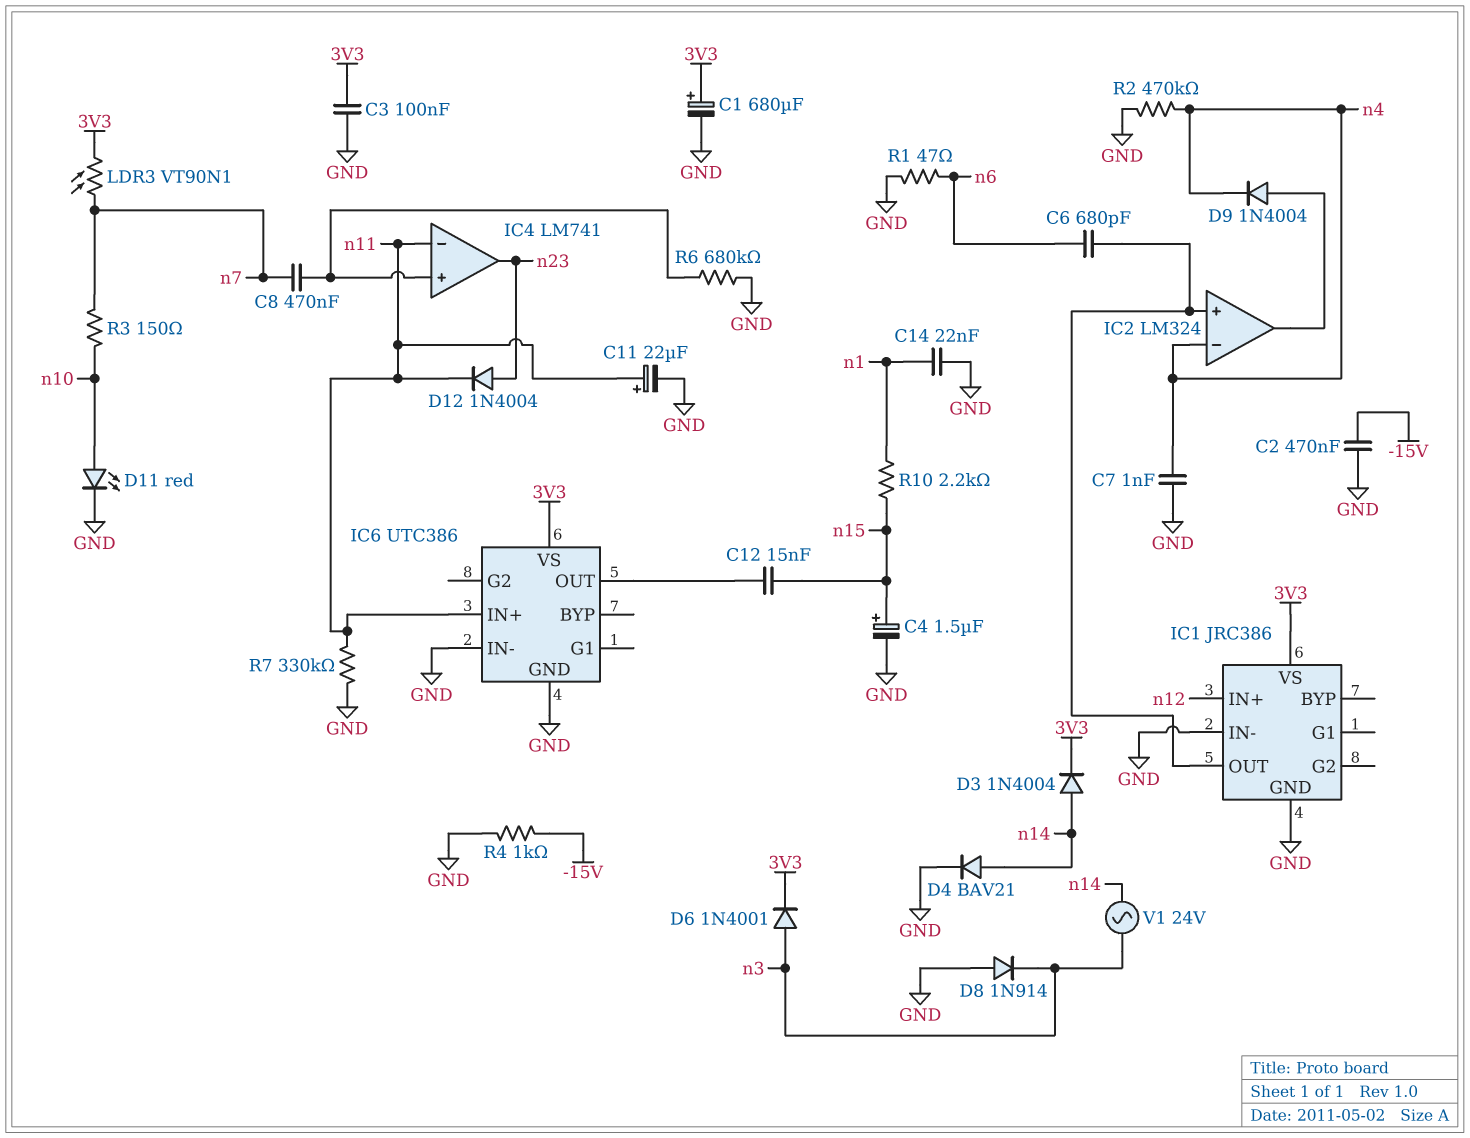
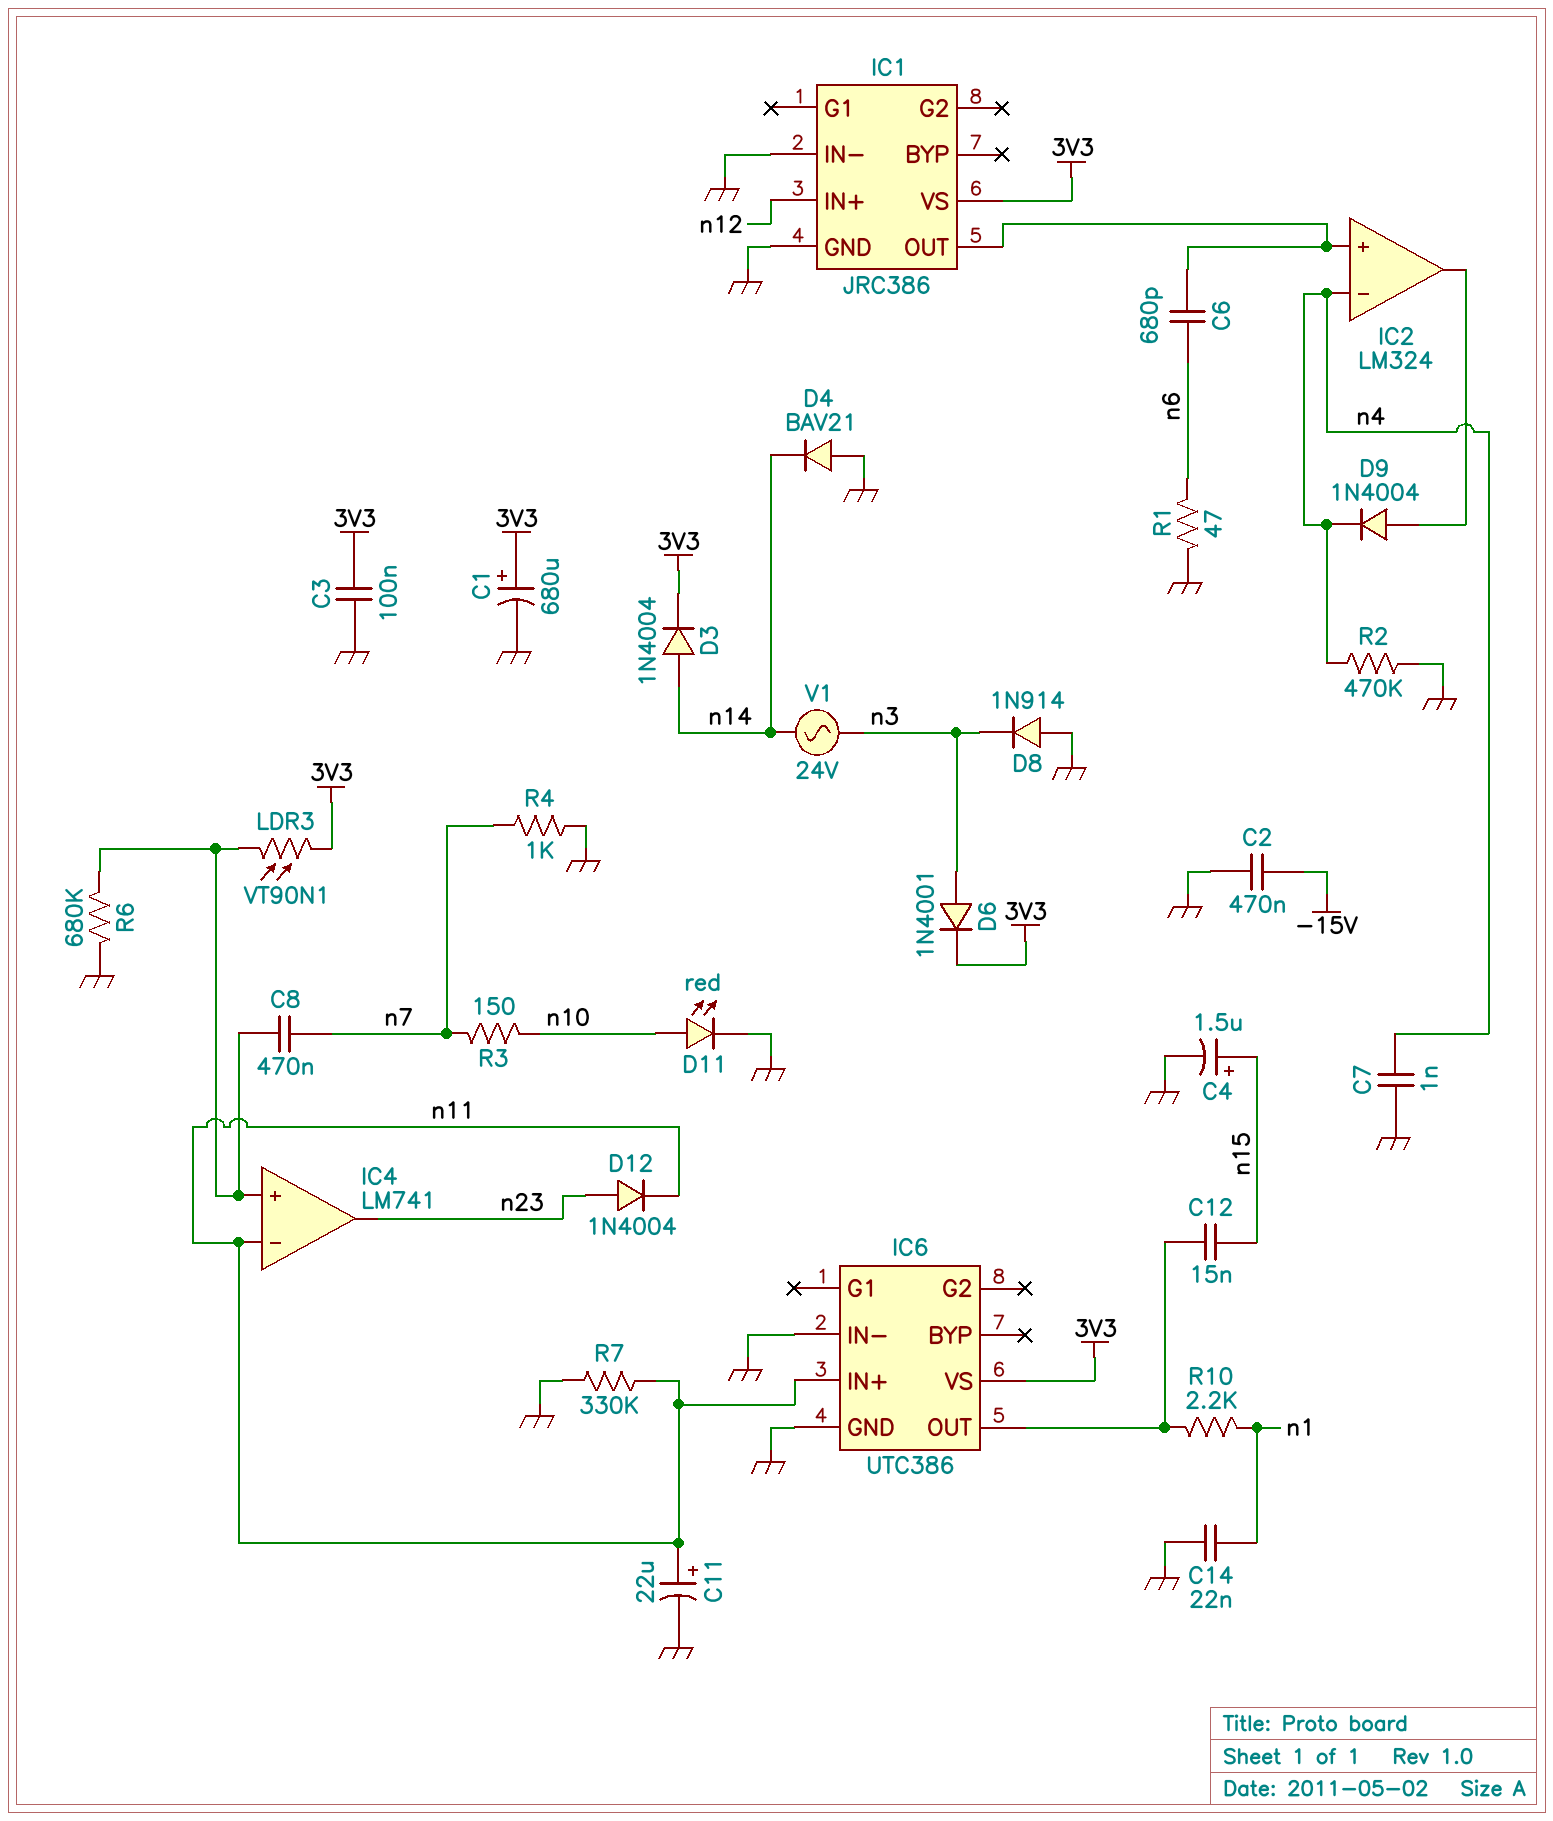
D4: diode BAV21 (A n14, K GND) -> diode BAV21 (A GND, K n14)
LDR3: VT90N1 (3V3, n7) -> VT90N1 (3V3, IC4/in+)
R4: 1k (-15V, GND) -> 1k (GND, n7)
R10: 2.2k (n1, n15) -> 2.2k (IC6/OUT, n1)

